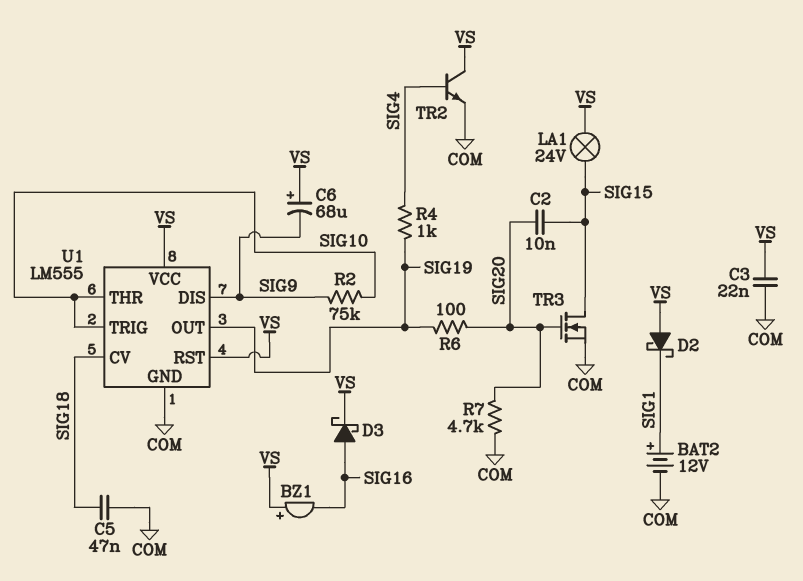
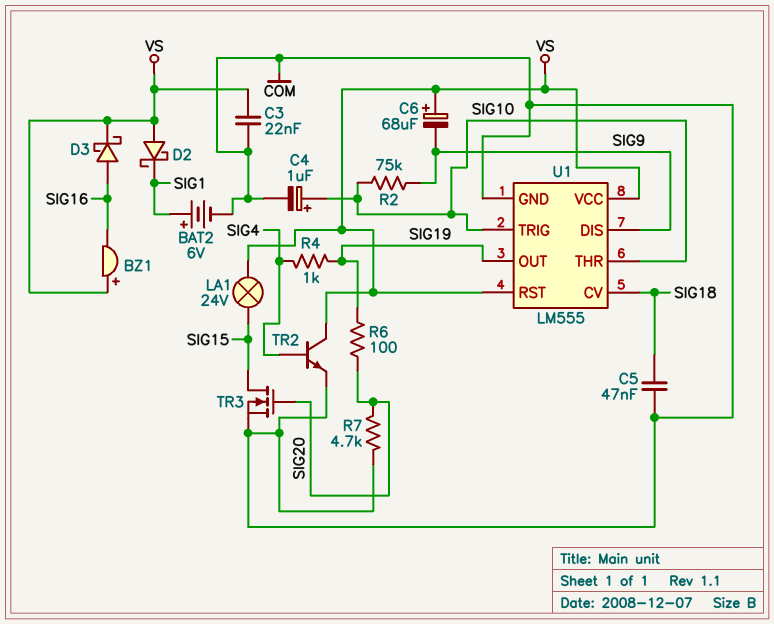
BAT2: 12V (plus SIG1, minus COM) -> 6V (plus SIG1, minus COM)
C2: 10nF (SIG15, SIG20) -> none
C4: none -> 1uF (plus SIG10, minus COM)

